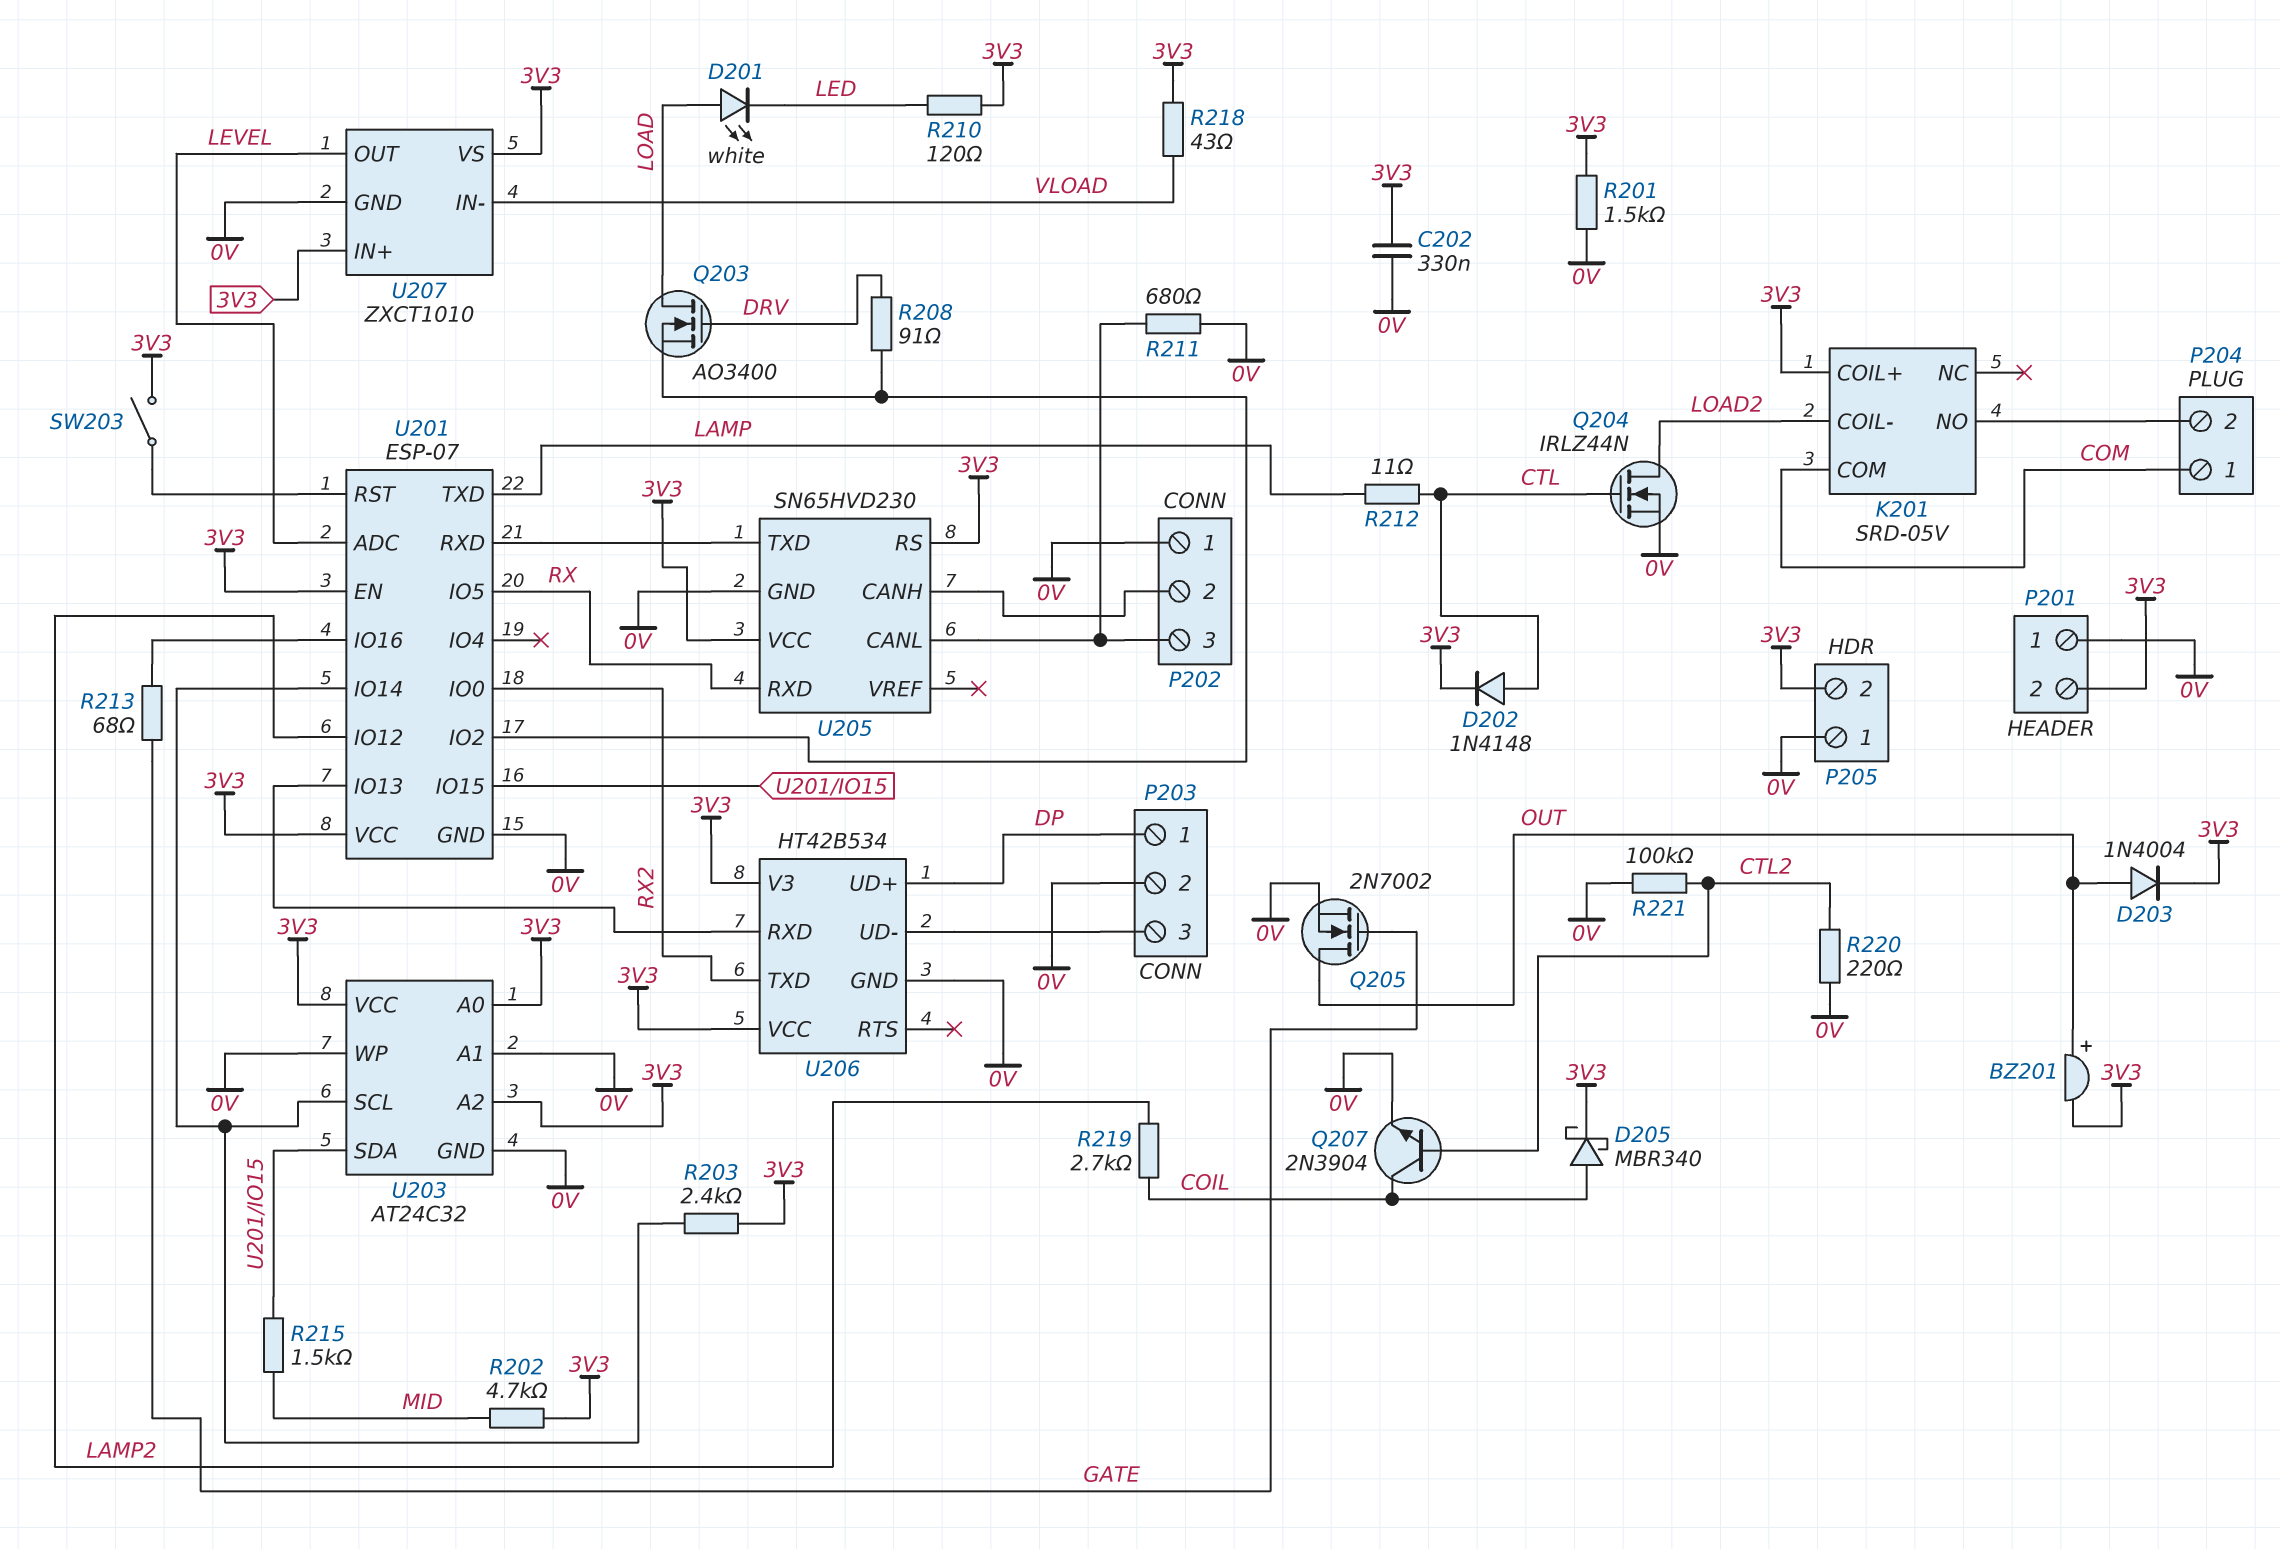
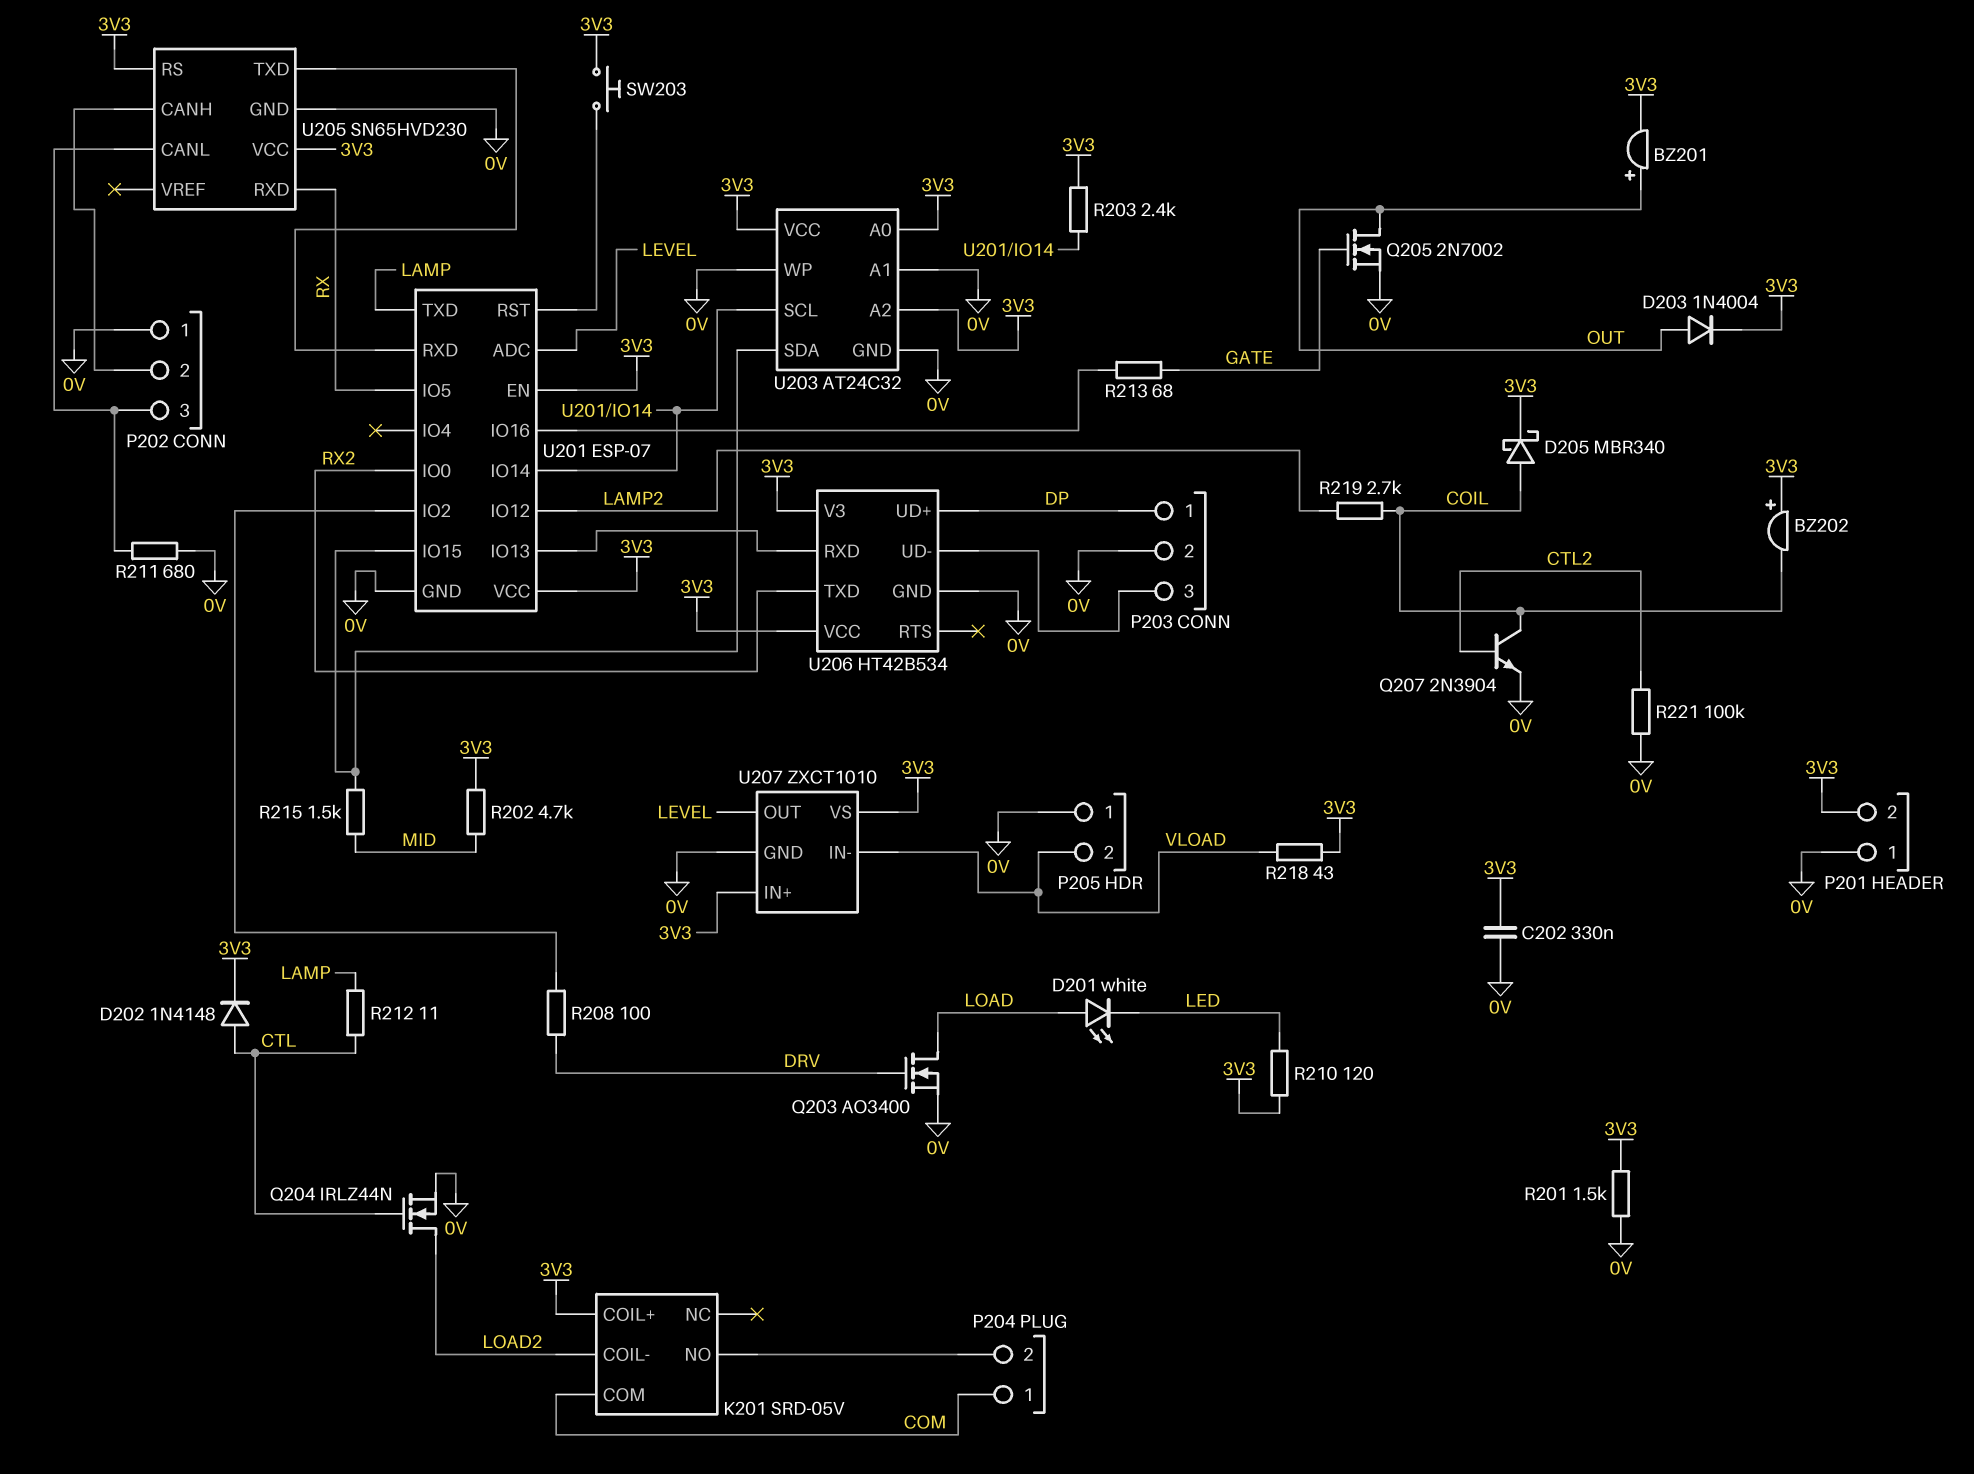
BZ202: none -> buzzer (plus 3V3, minus COIL)
P205 pin 2: 3V3 -> VLOAD
Q203: NMOS AO3400 (G DRV, D LOAD, S U201/IO2) -> NMOS AO3400 (G DRV, D LOAD, S 0V)
R208: 91 (DRV, U201/IO2) -> 100 (DRV, U201/IO2)
R220: 220 (0V, CTL2) -> none
SW203: switch (3V3, U201/RST) -> button (3V3, U201/RST)

